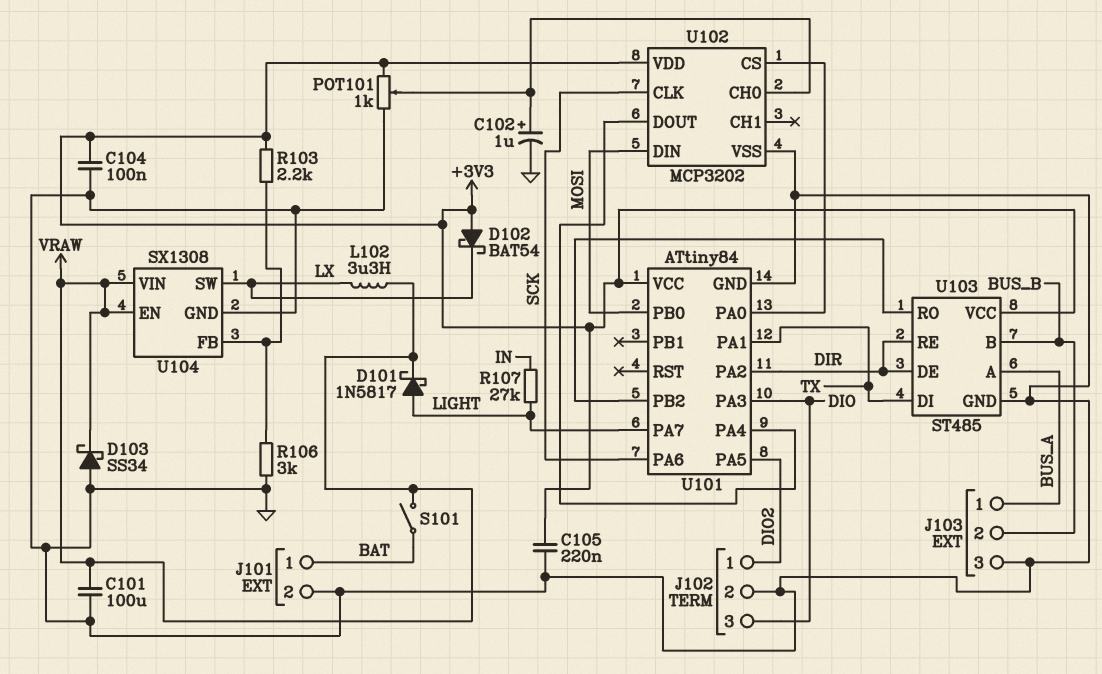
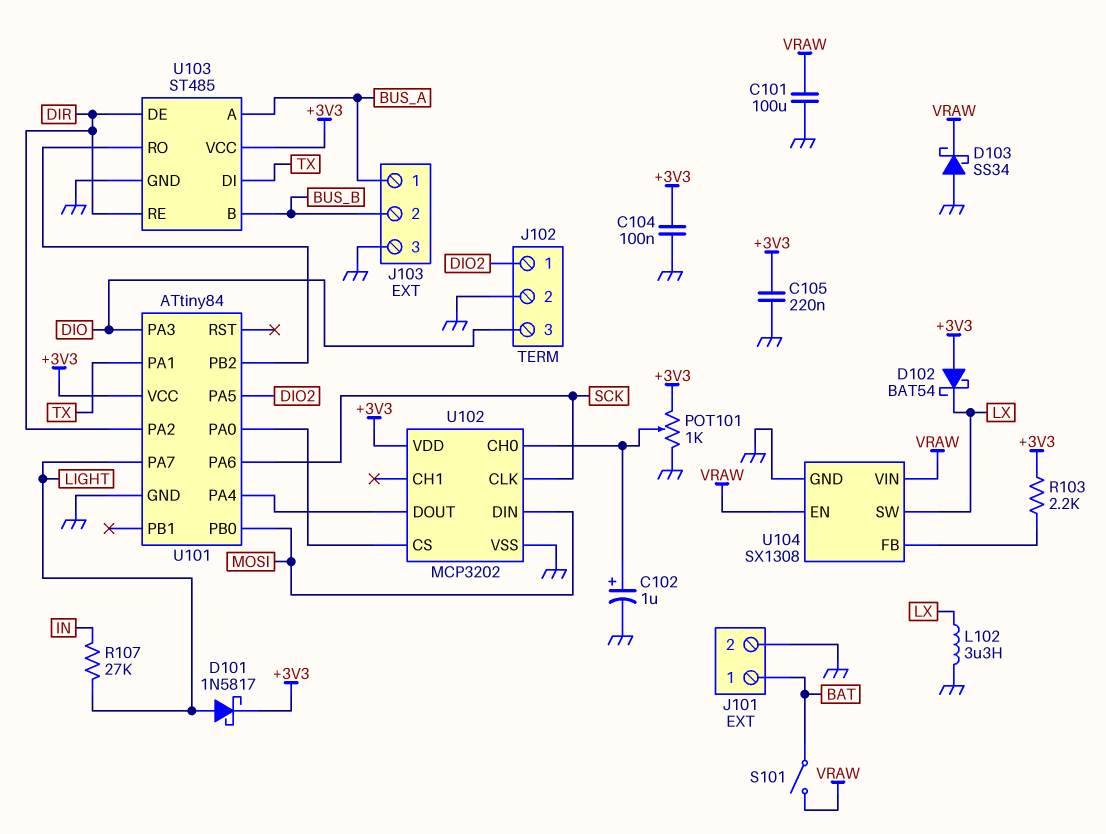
D101: schottky 1N5817 (A LIGHT, K VRAW) -> schottky 1N5817 (A LIGHT, K +3V3)
L102: 3.3uH (LX, VRAW) -> 3.3uH (GND, LX)
R106: 3k (GND, U104/FB) -> none

